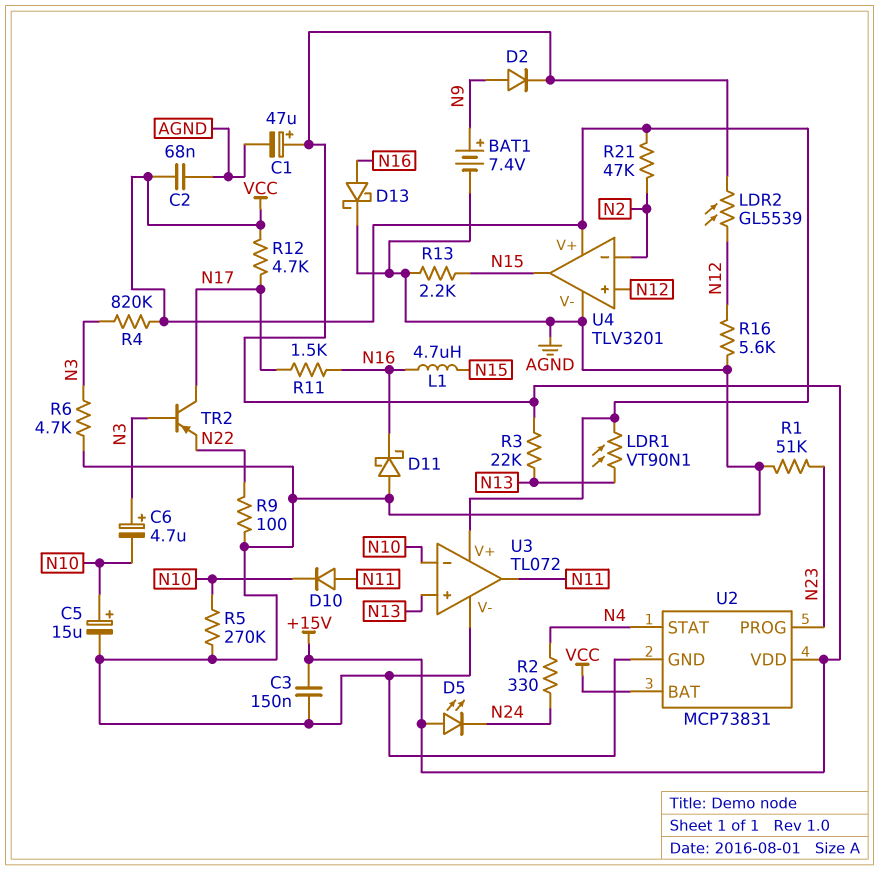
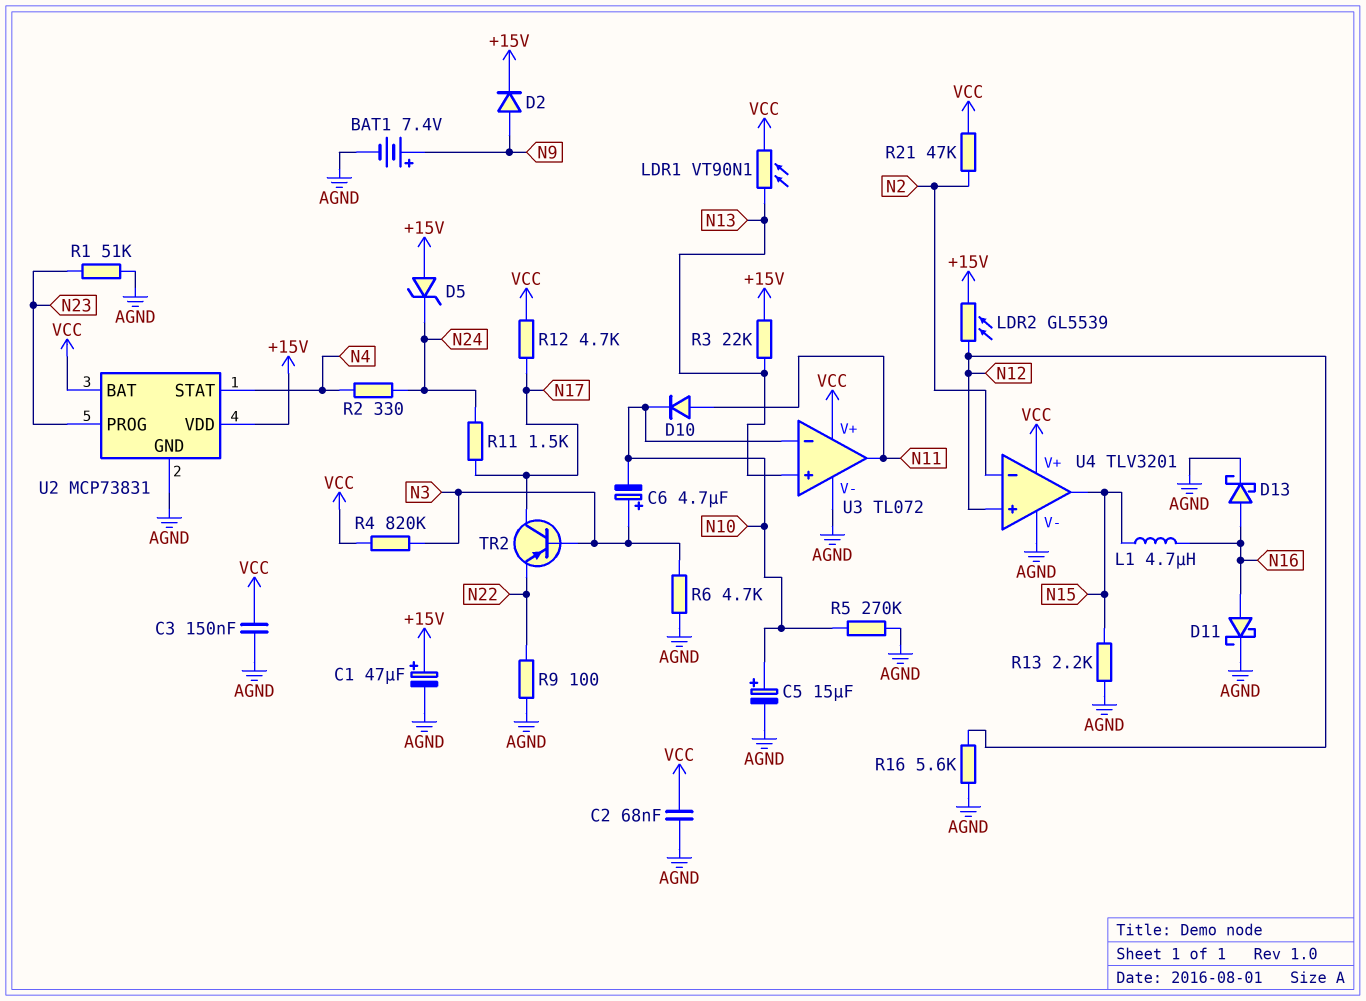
C3: 150nF (+15V, AGND) -> 150nF (AGND, VCC)
D5: LED (A +15V, K N24) -> zener (A +15V, K N24)
D11: schottky (A AGND, K N16) -> schottky (A N16, K AGND)
R11: 1.5k (N16, N17) -> 1.5k (N17, N24)

